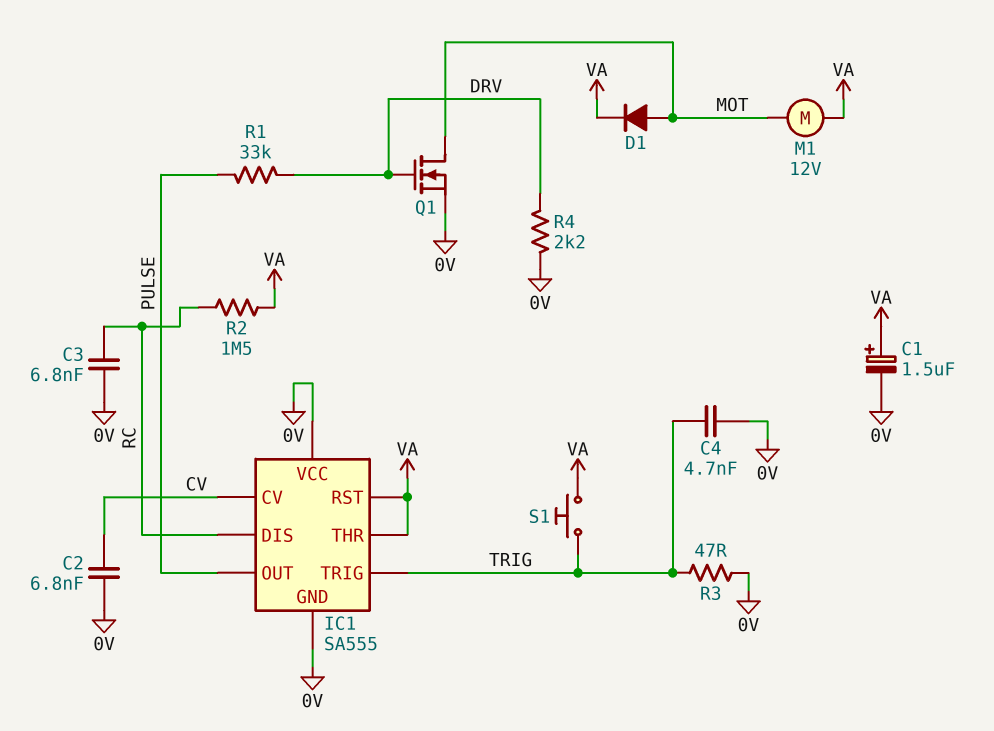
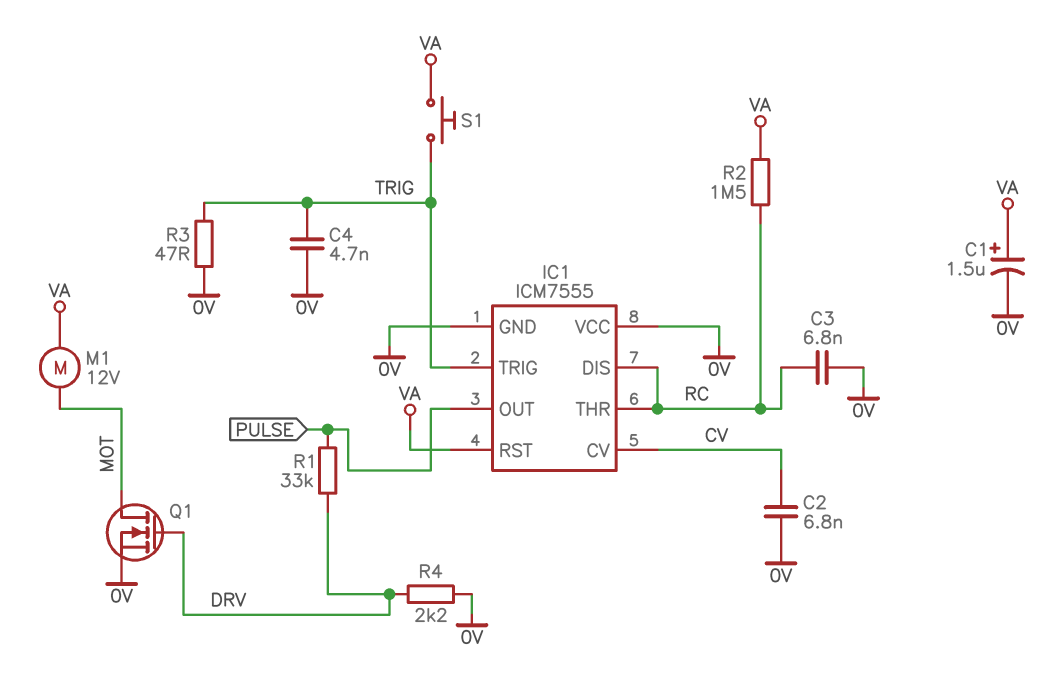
D1: diode (A MOT, K VA) -> none
IC1: SA555 -> ICM7555
IC1 pin THR: VA -> RC

